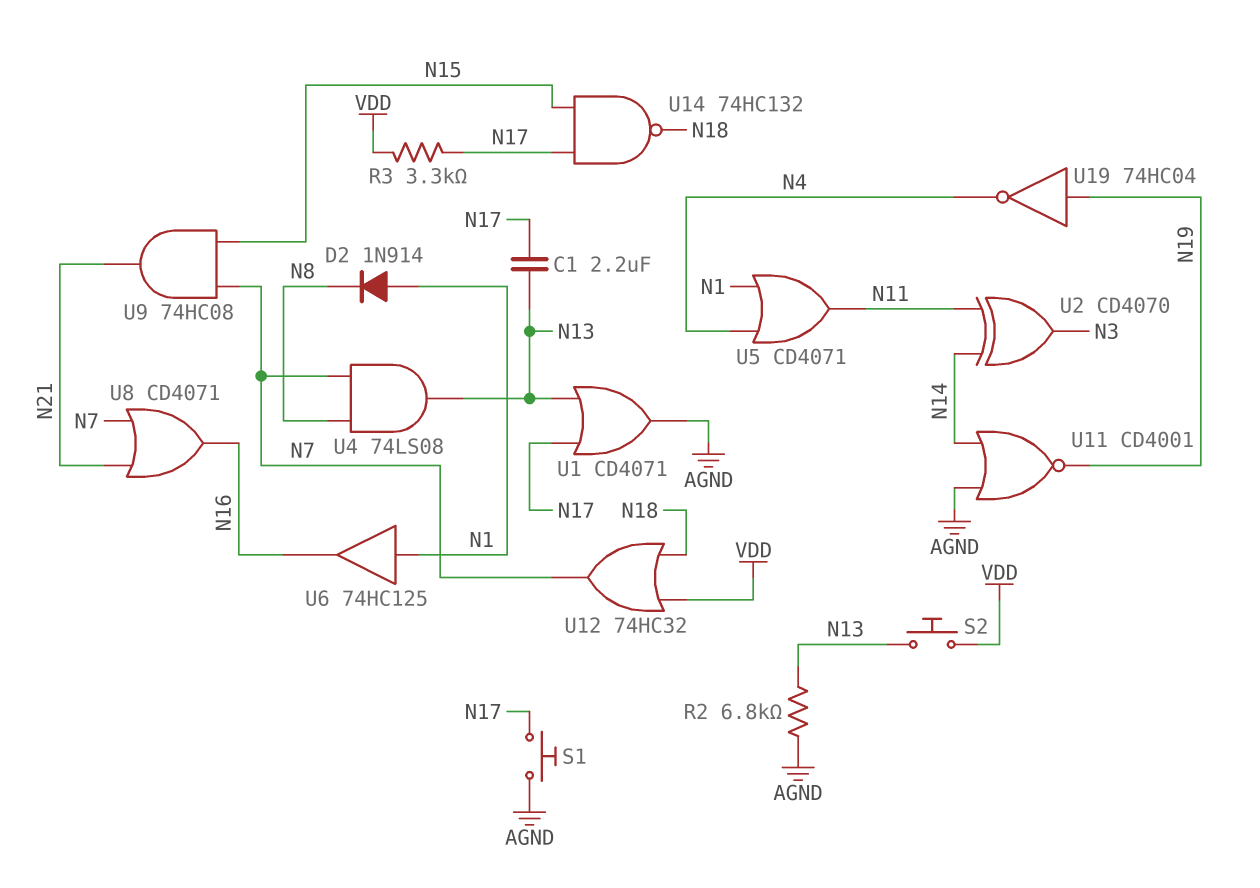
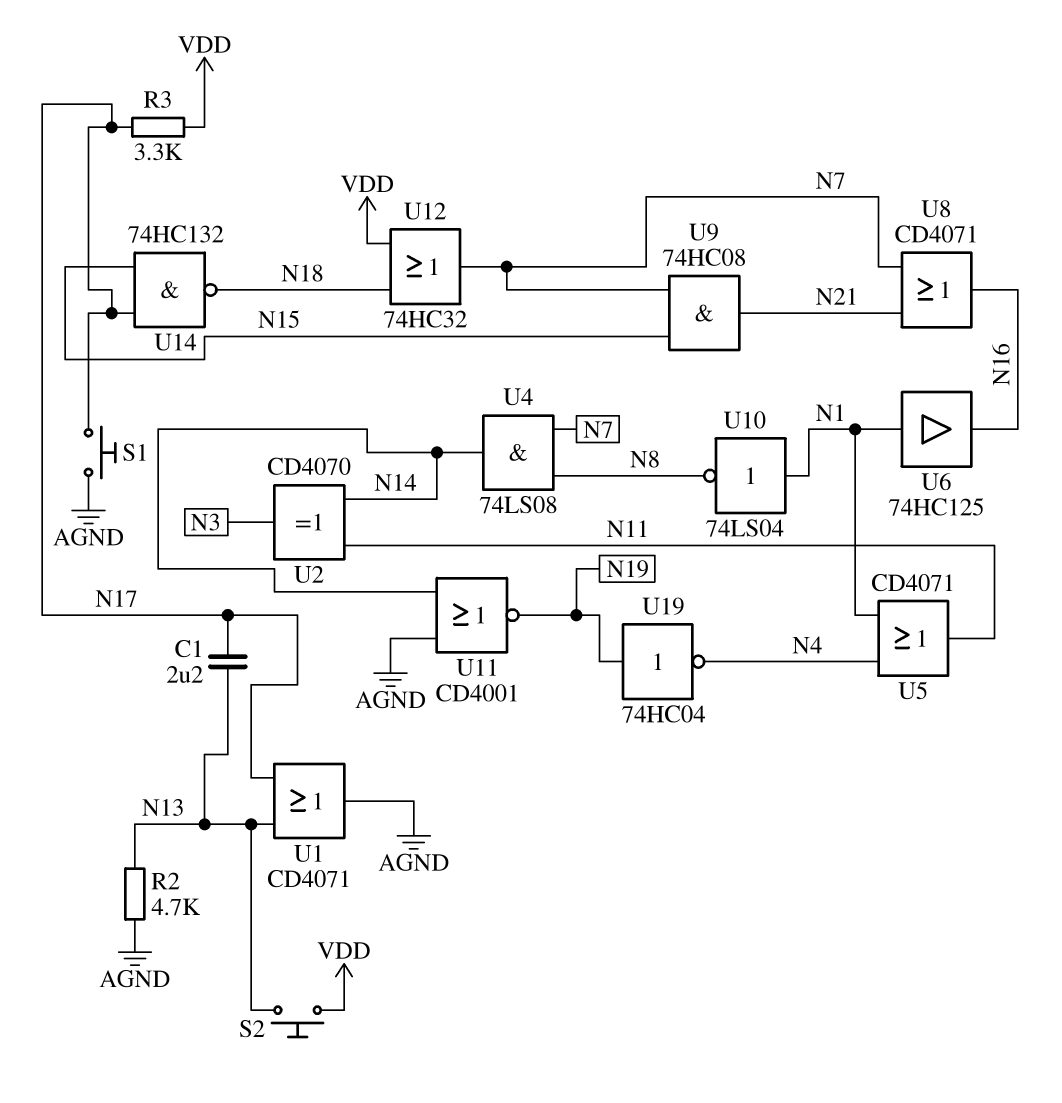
D2: diode 1N914 (A N1, K N8) -> none
R2: 6.8k (AGND, N13) -> 4.7k (AGND, N13)
U4: AND 74LS08 (in N7, in N8, out N13) -> AND 74LS08 (in N7, in N8, out N14)
U10: none -> NOT 74LS04 (in N1, out N8)

